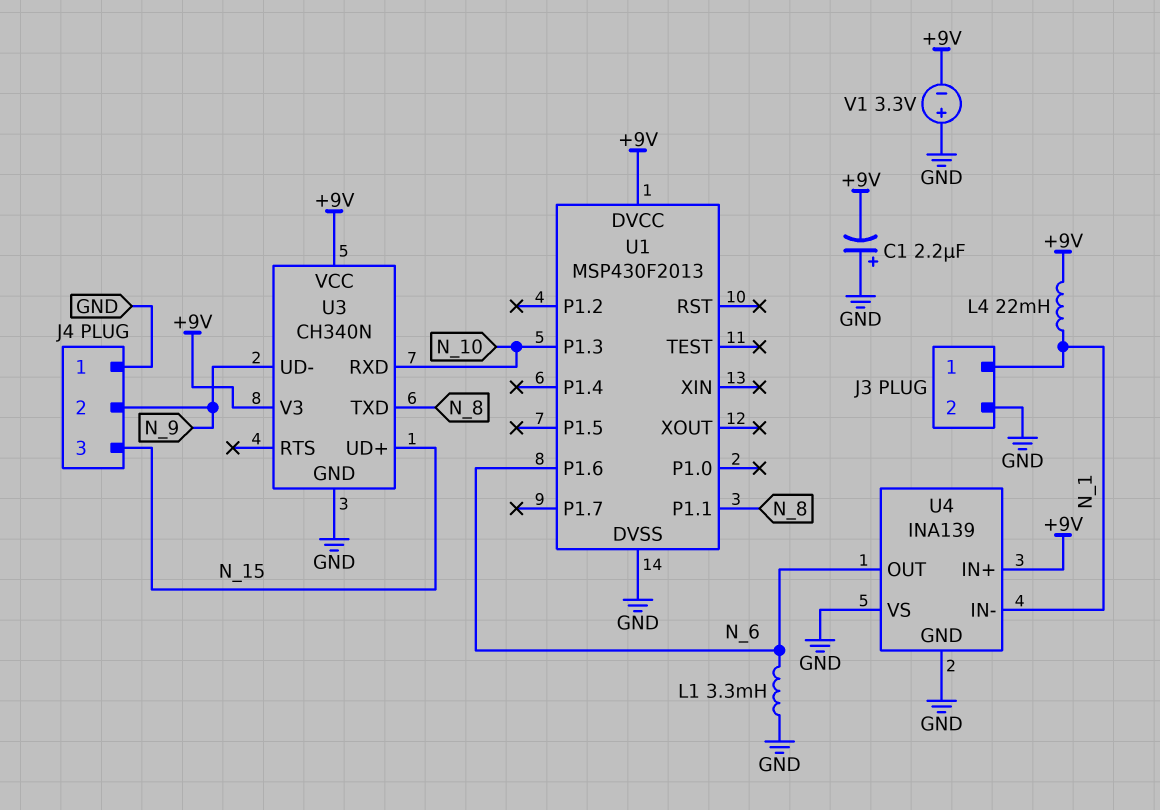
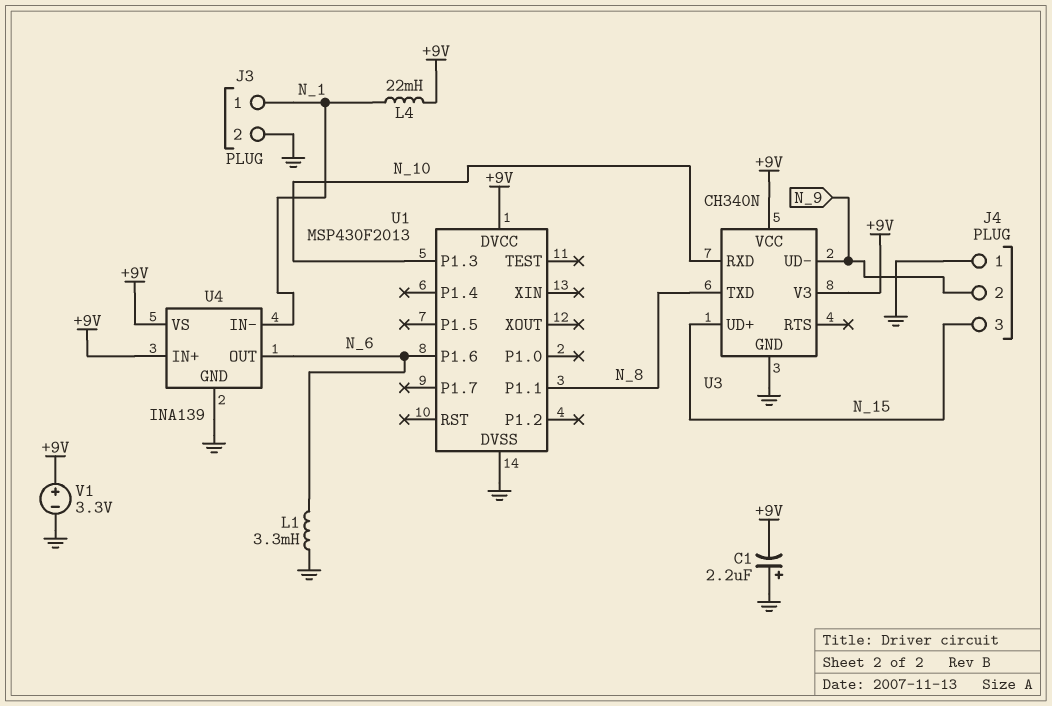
U4 pin VS: GND -> +9V
V1: 3.3V (plus GND, minus +9V) -> 3.3V (plus +9V, minus GND)

